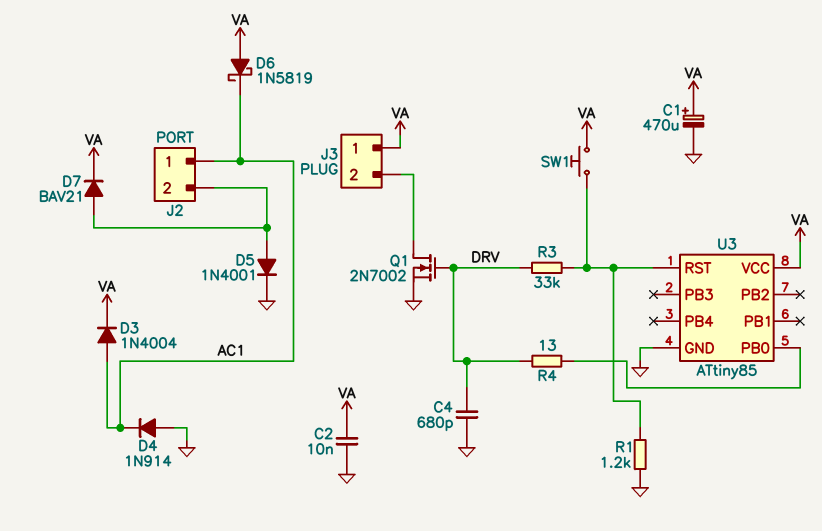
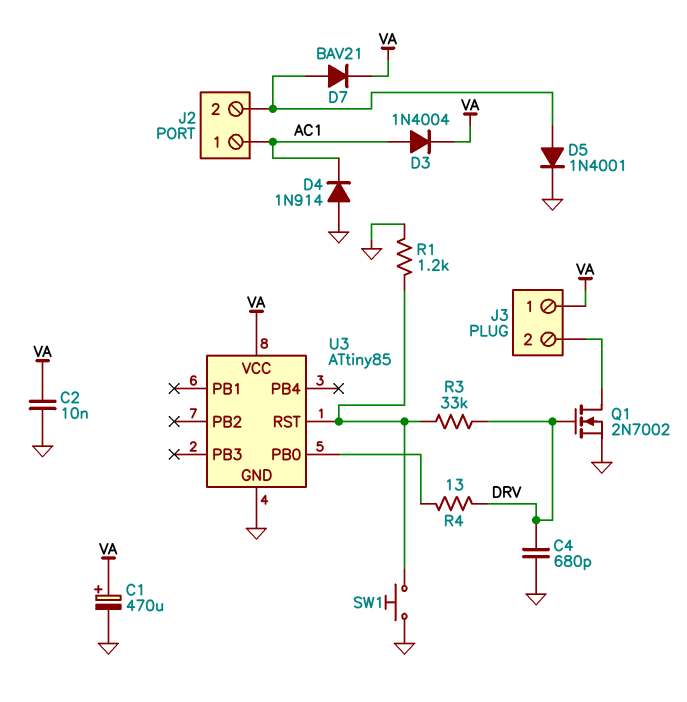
D6: schottky 1N5819 (A VA, K AC1) -> none
SW1: button (U3/RST, VA) -> button (GND, U3/RST)

